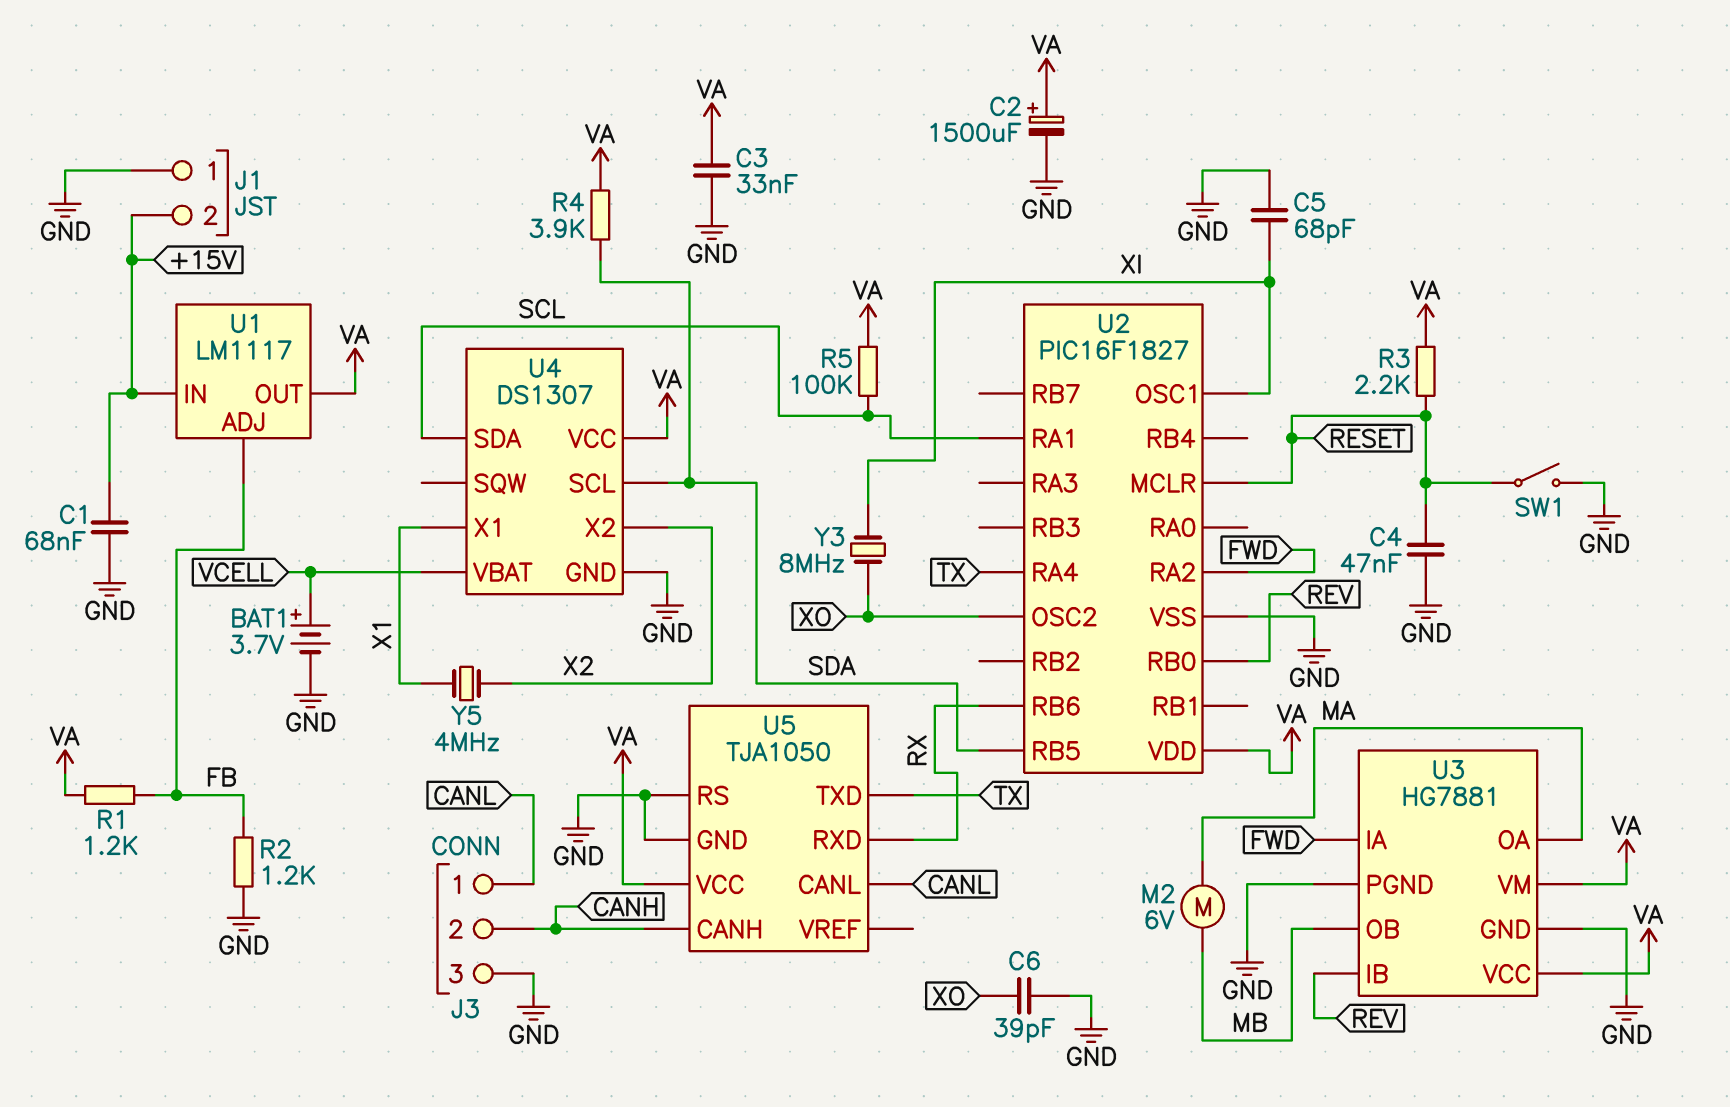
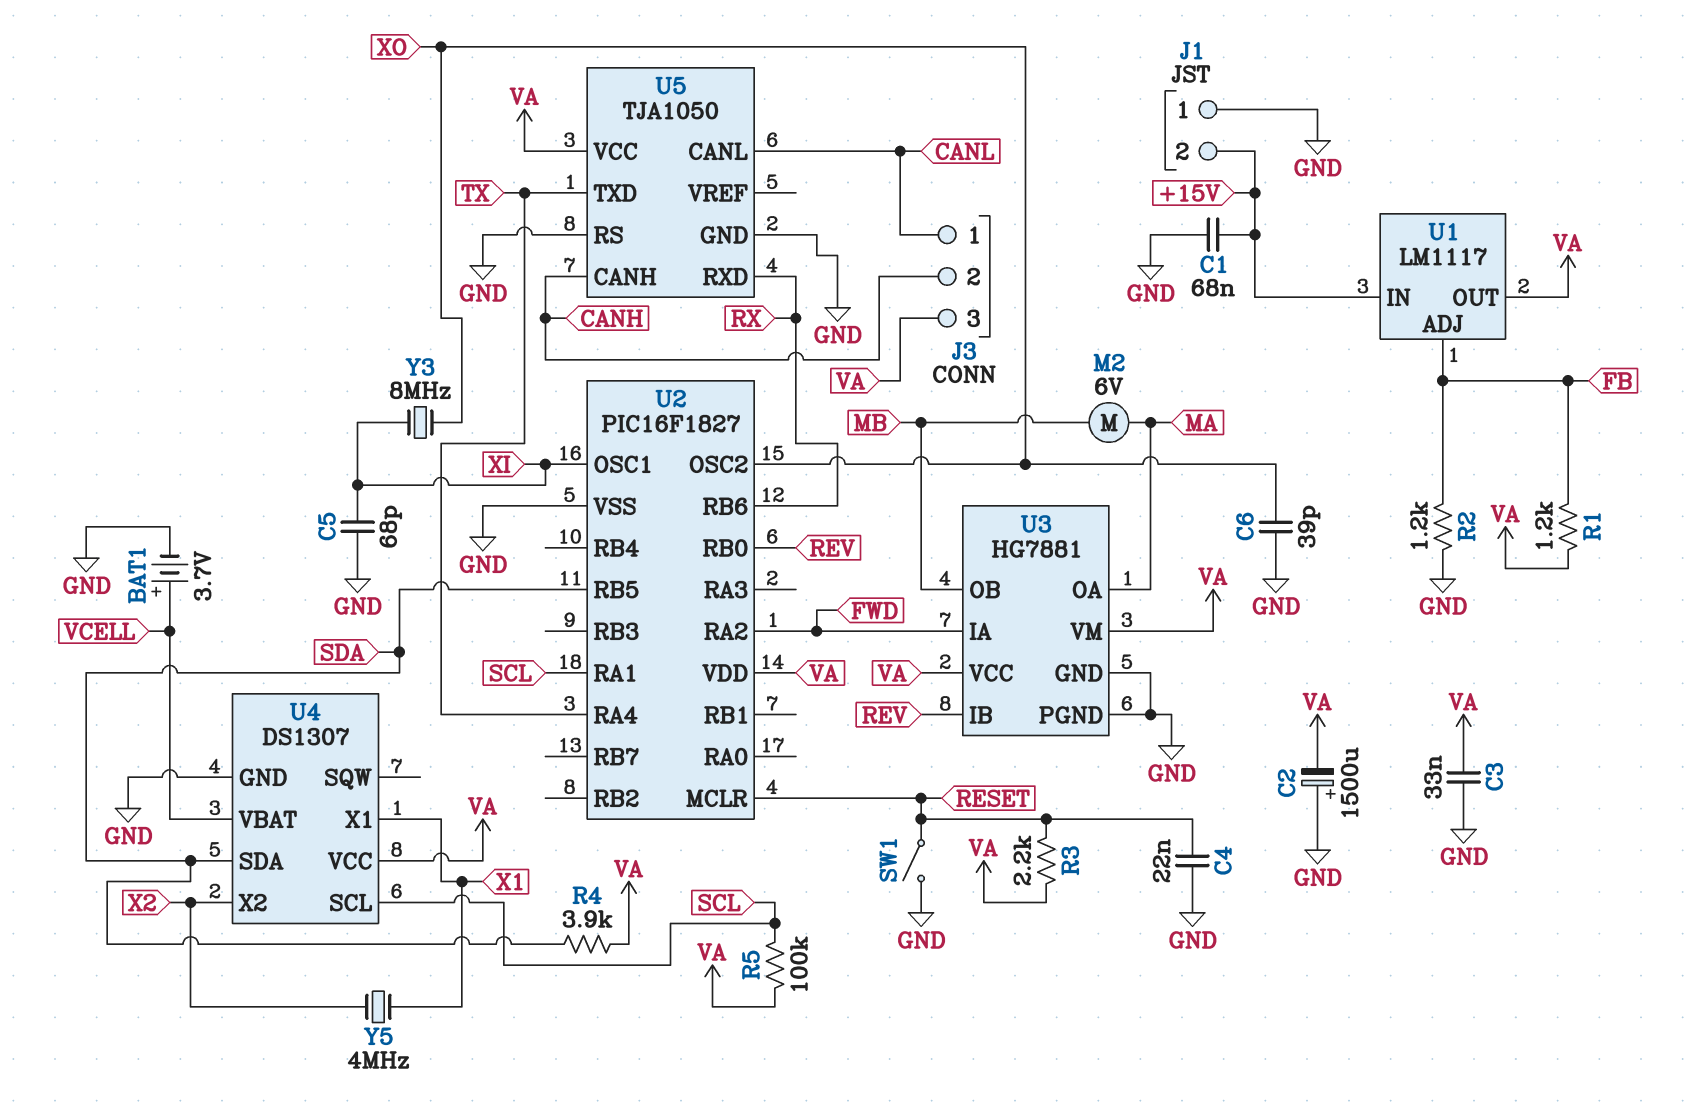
C2: 1500uF (plus VA, minus GND) -> 1500uF (plus GND, minus VA)
C4: 47nF (GND, RESET) -> 22nF (GND, RESET)
J3 pin 3: GND -> VA
U4 pin SCL: SDA -> SCL
U4 pin SDA: SCL -> SDA

